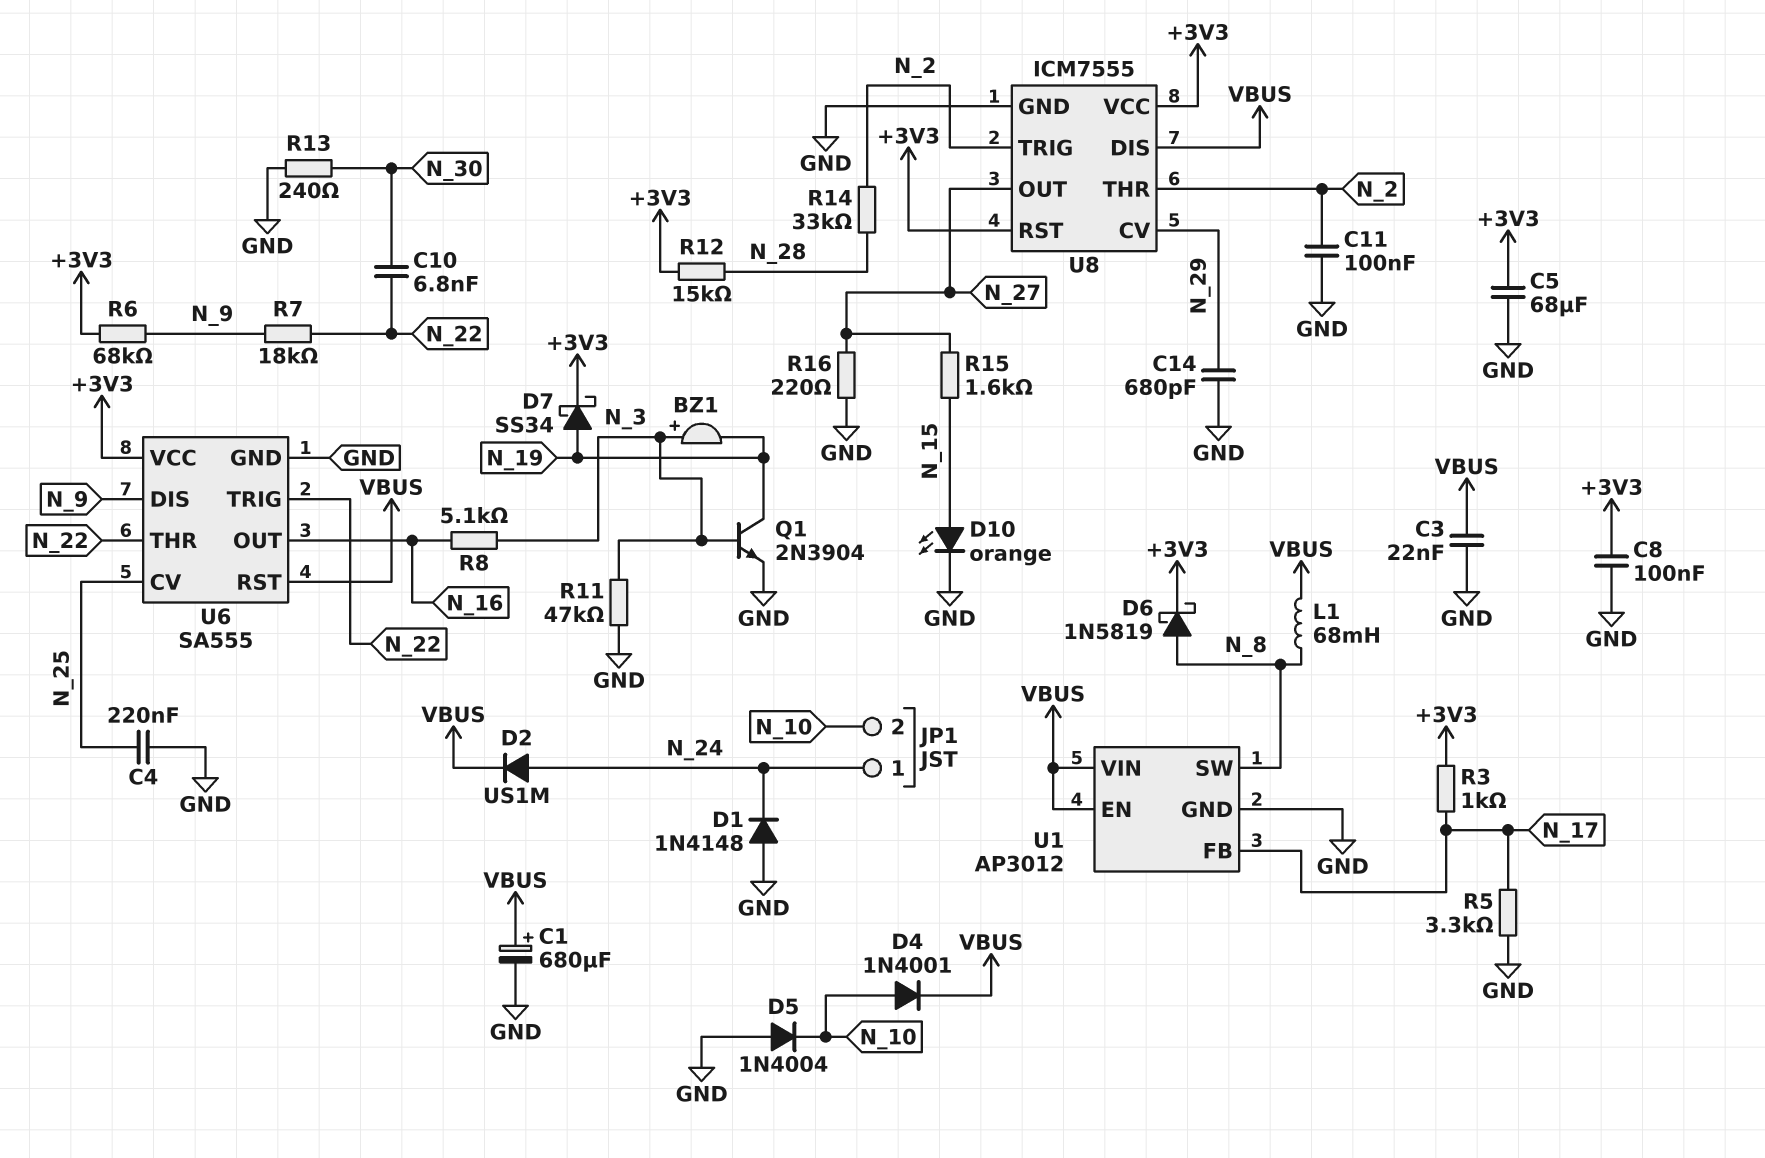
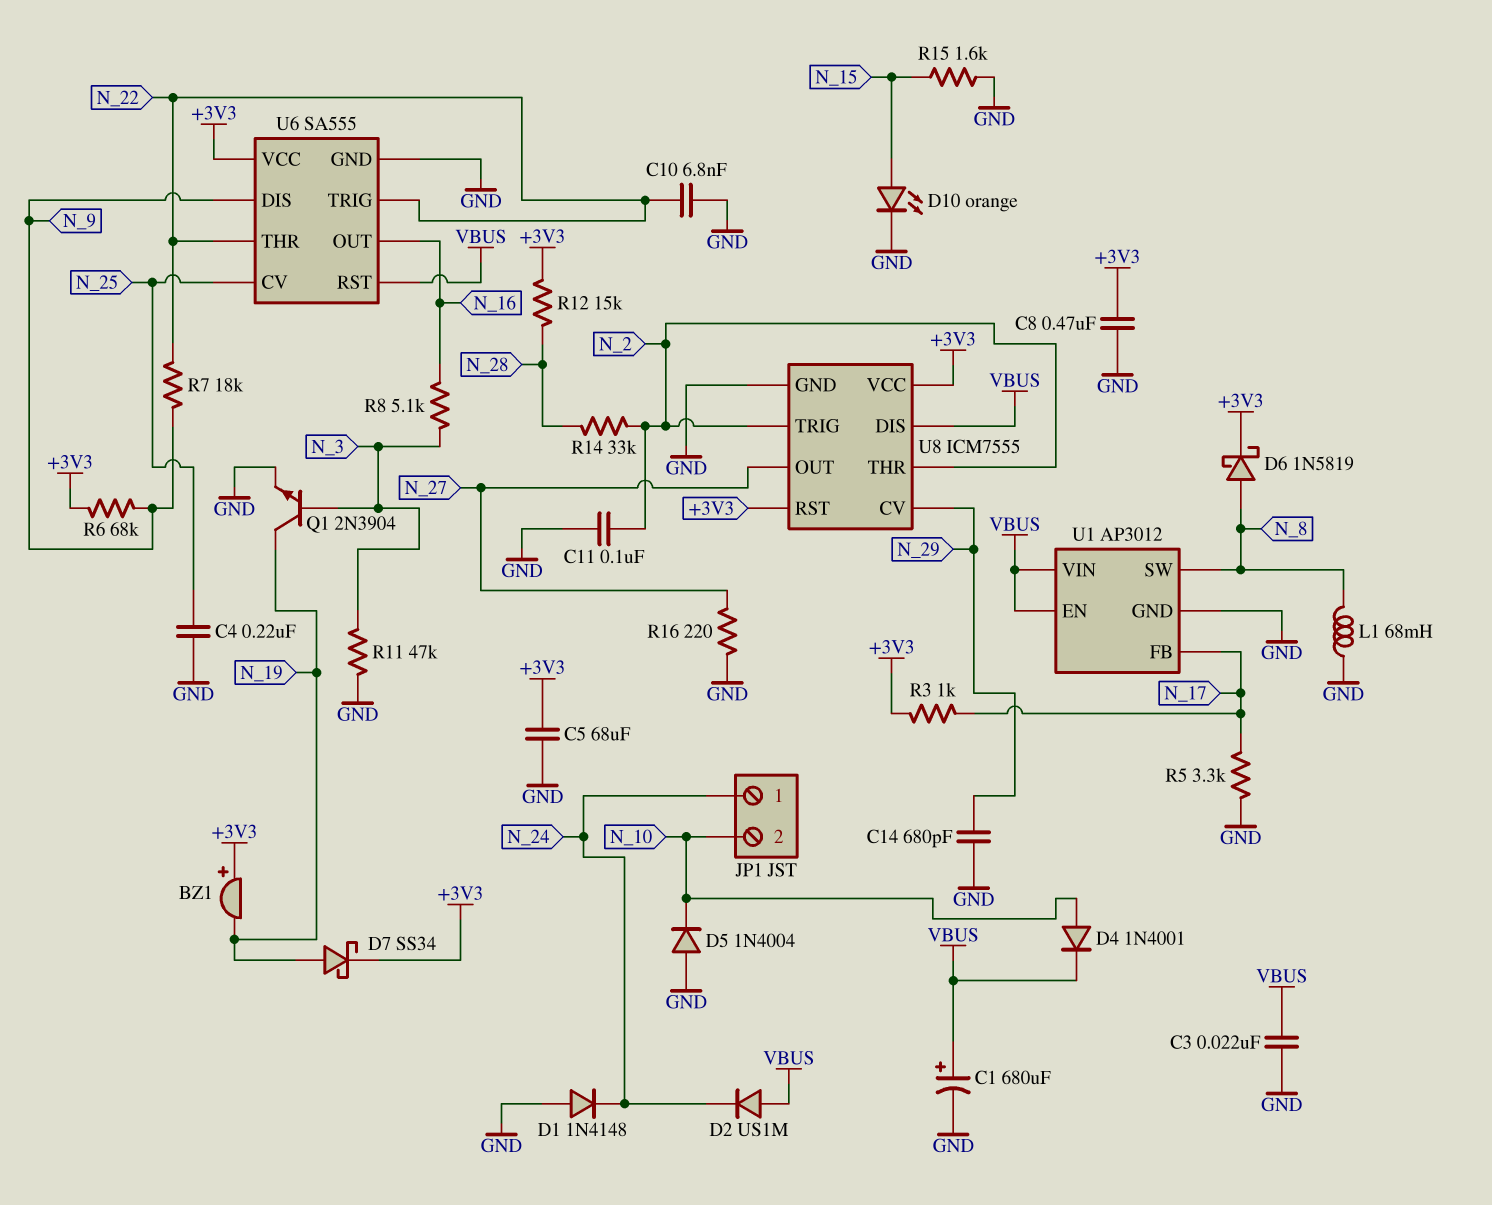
BZ1: buzzer (plus N_3, minus N_19) -> buzzer (plus +3V3, minus N_19)
C8: 100nF (+3V3, GND) -> 470nF (+3V3, GND)
C10: 6.8nF (N_22, N_30) -> 6.8nF (GND, N_22)
D2: diode US1M (A N_24, K VBUS) -> diode US1M (A VBUS, K N_24)
L1: 68mH (N_8, VBUS) -> 68mH (GND, N_8)
R13: 240 (GND, N_30) -> none
R15: 1.6k (N_15, N_27) -> 1.6k (GND, N_15)

